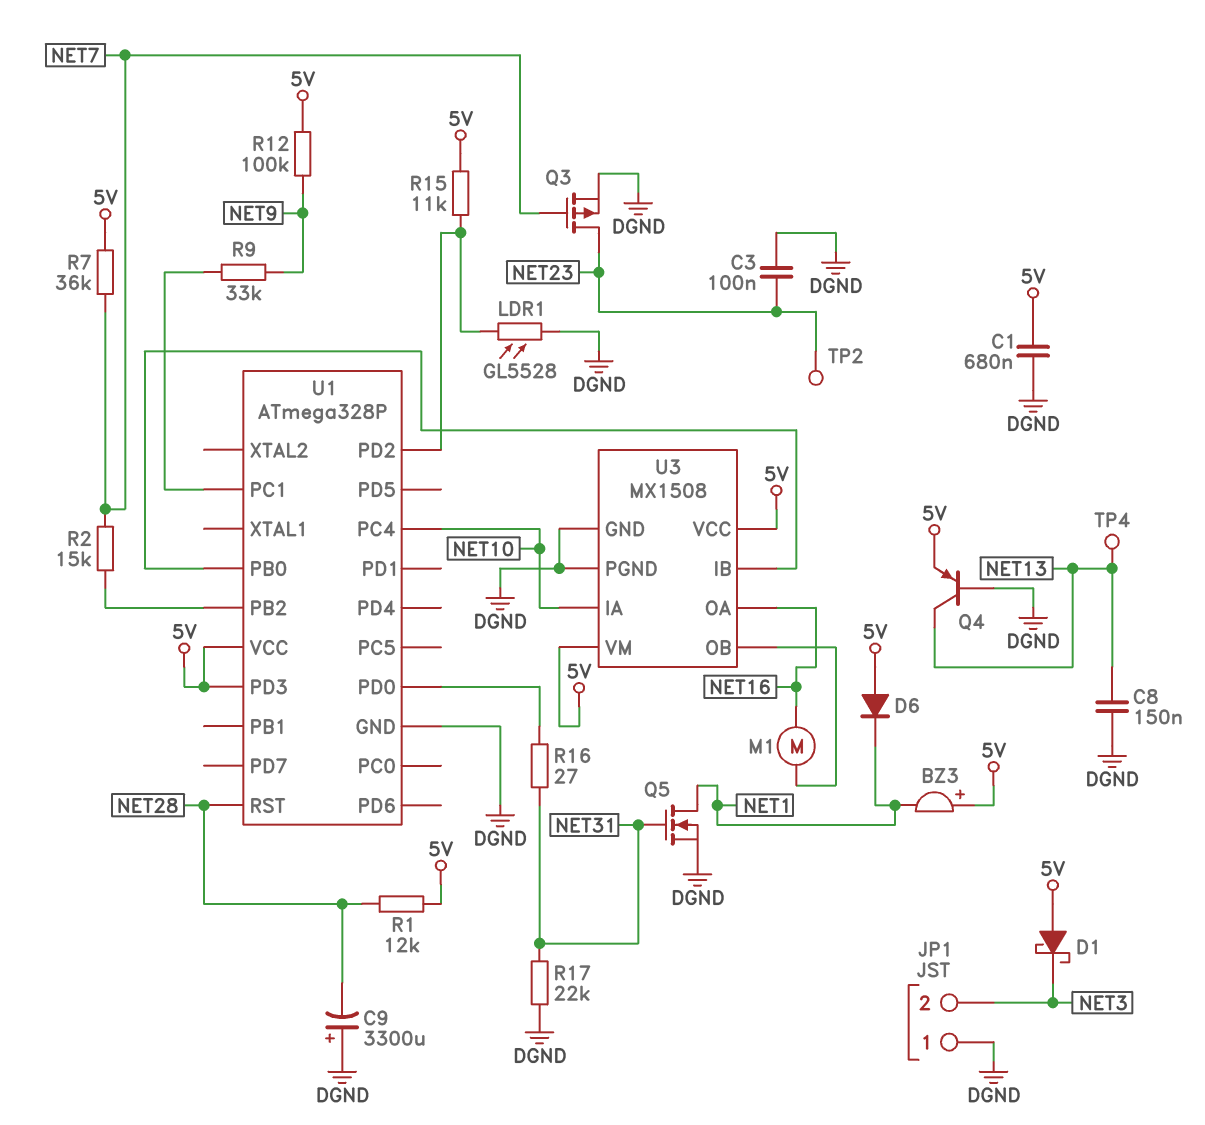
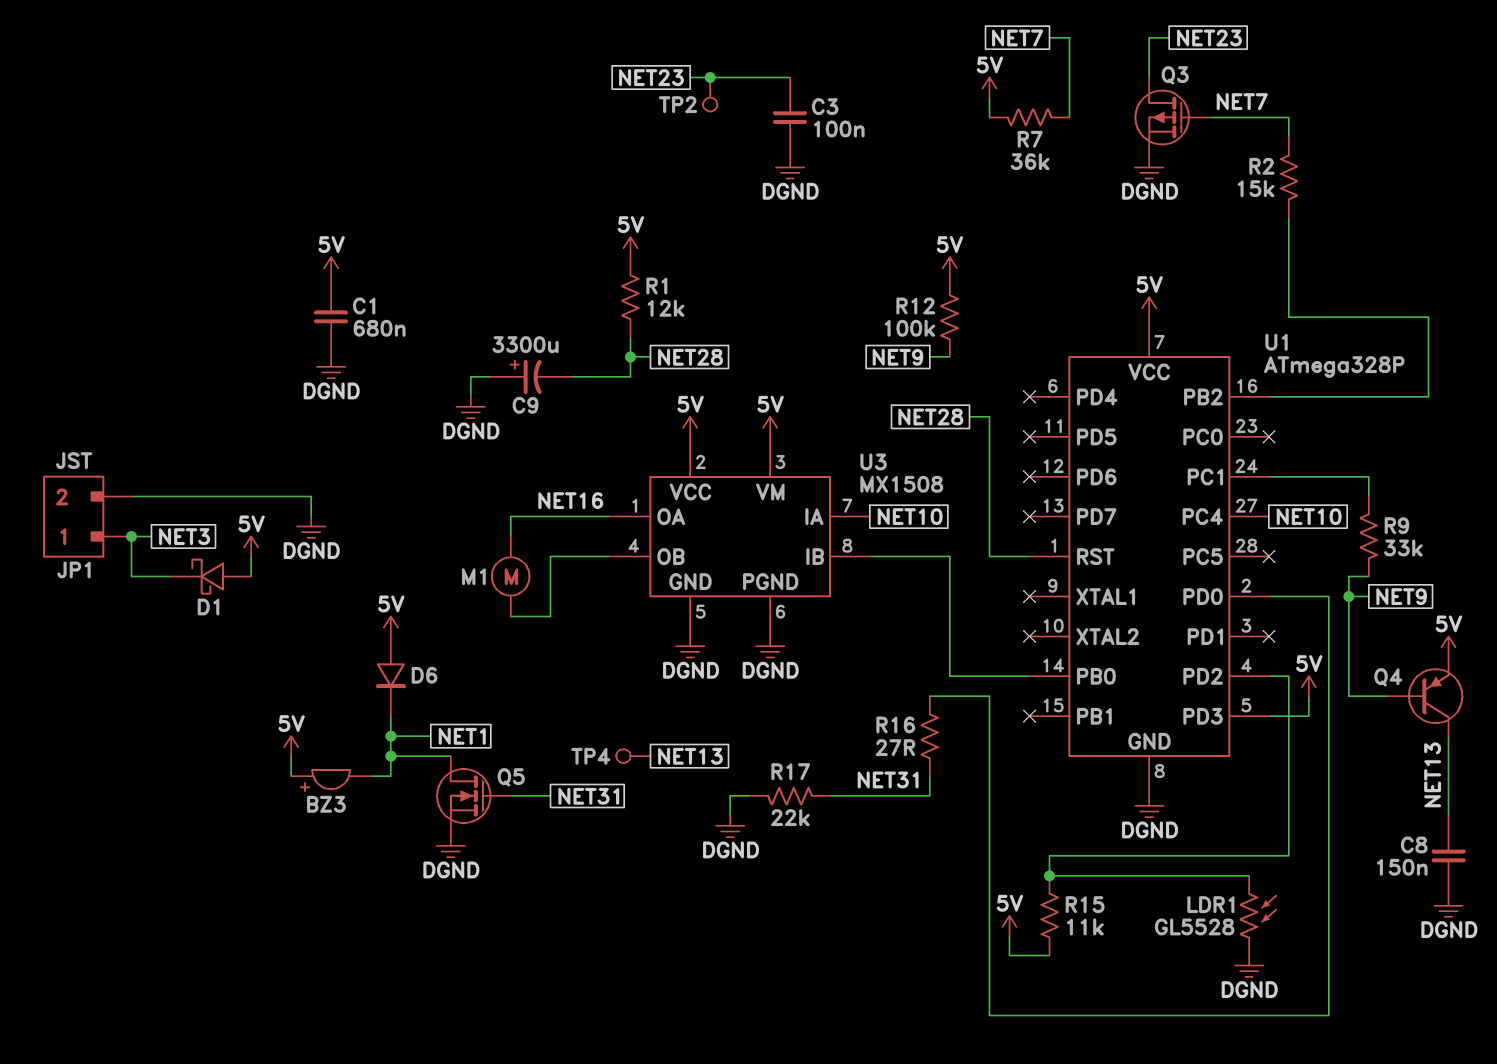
JP1 pin 1: DGND -> NET3
JP1 pin 2: NET3 -> DGND
Q4: PNP (B DGND, C NET13, E 5V) -> PNP (B NET9, C NET13, E 5V)

